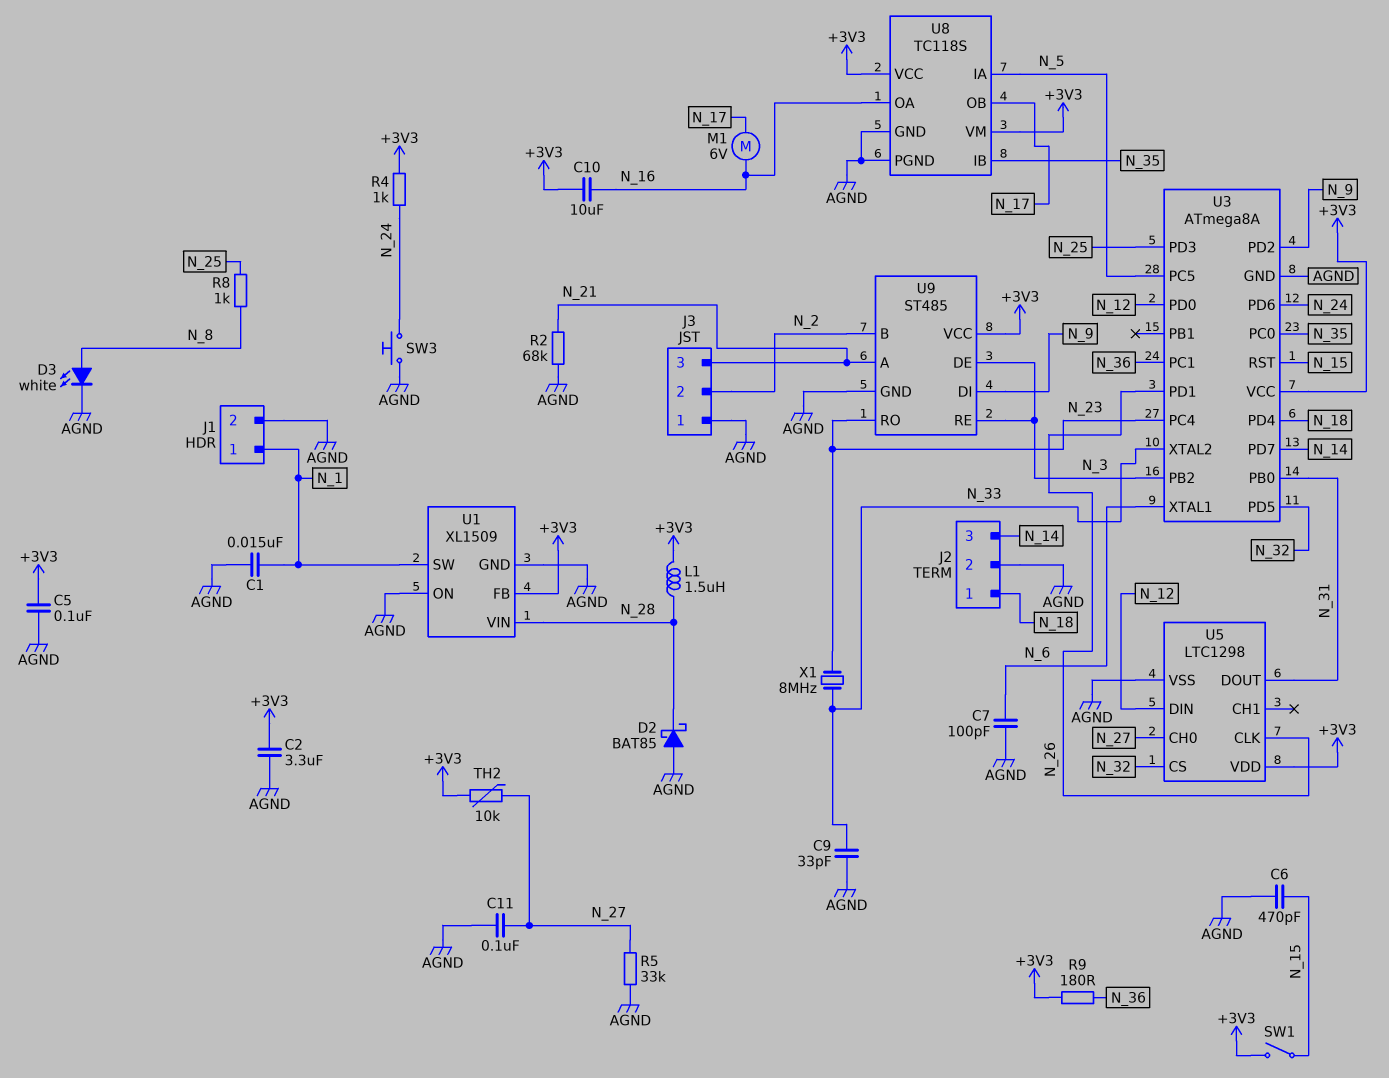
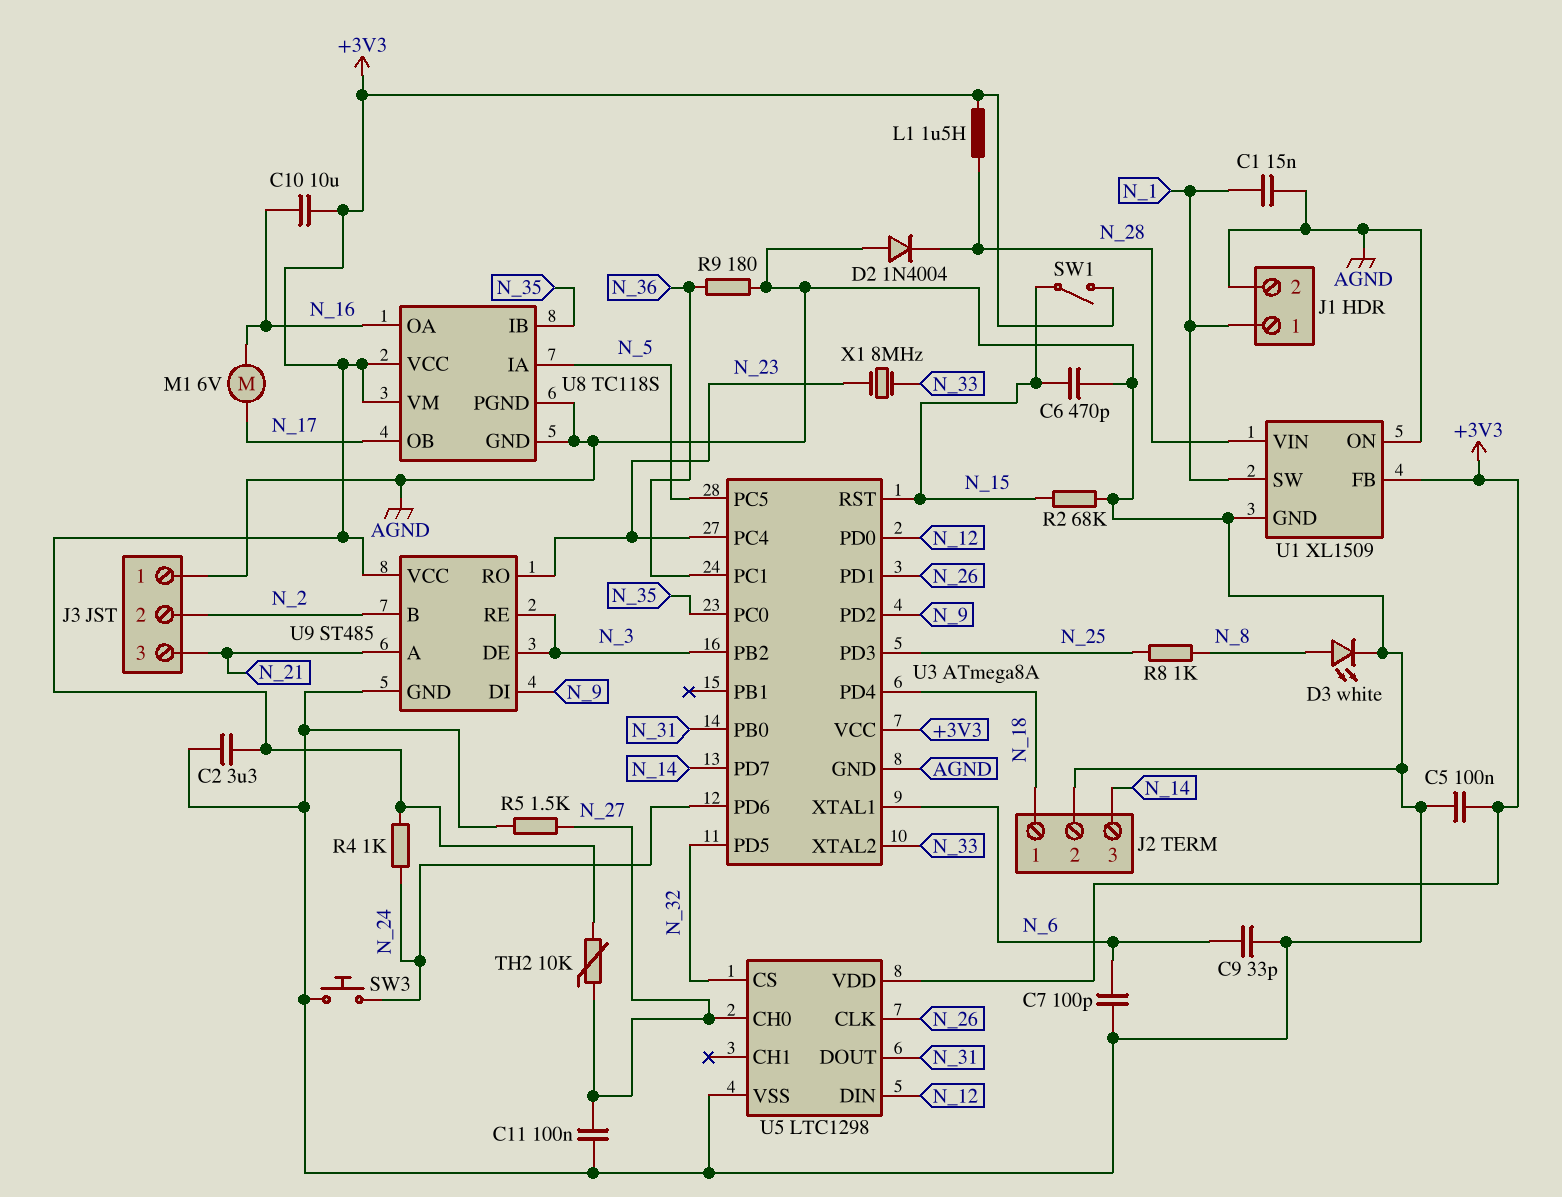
C9: 33pF (AGND, N_33) -> 33pF (AGND, N_6)
D2: schottky BAT85 (A AGND, K N_28) -> diode 1N4004 (A AGND, K N_28)
R2: 68k (AGND, N_21) -> 68k (AGND, N_15)
R5: 33k (AGND, N_27) -> 1.5k (AGND, N_27)
R9: 180 (+3V3, N_36) -> 180 (AGND, N_36)

